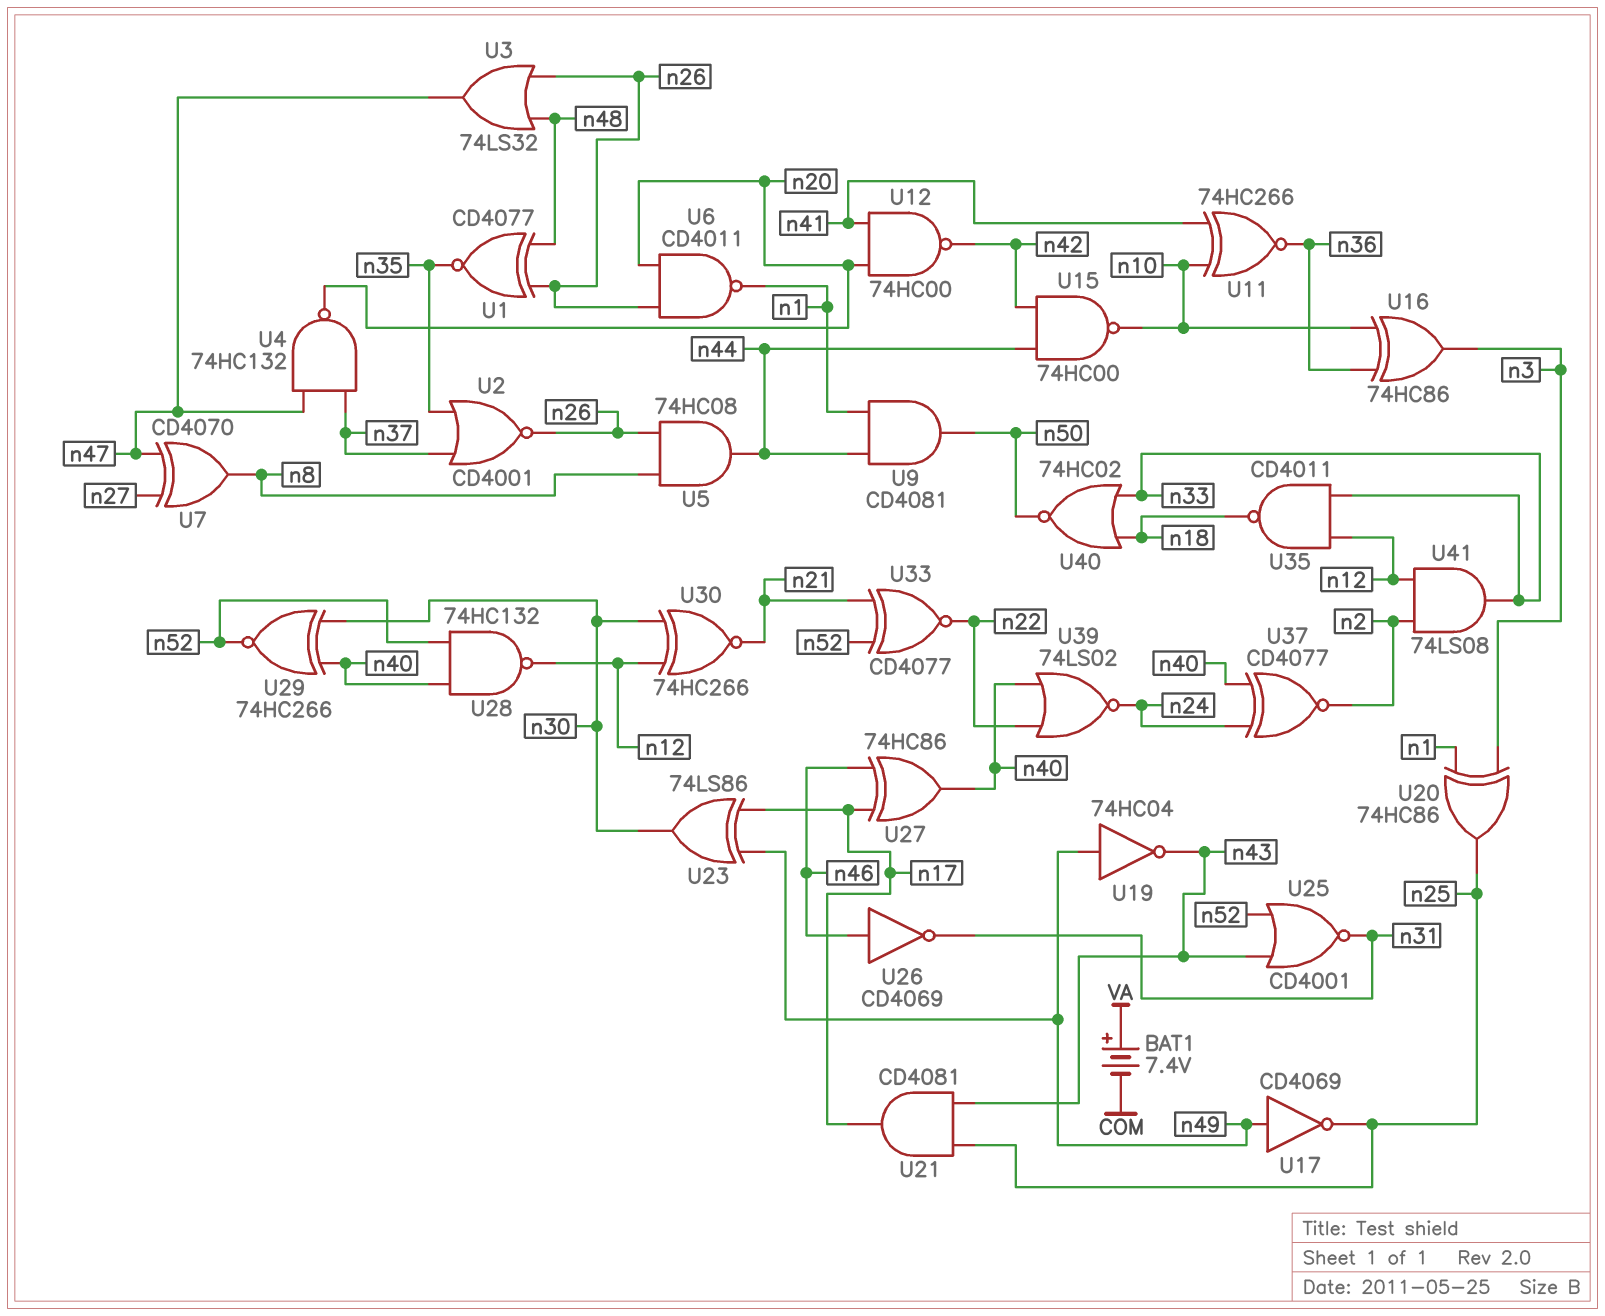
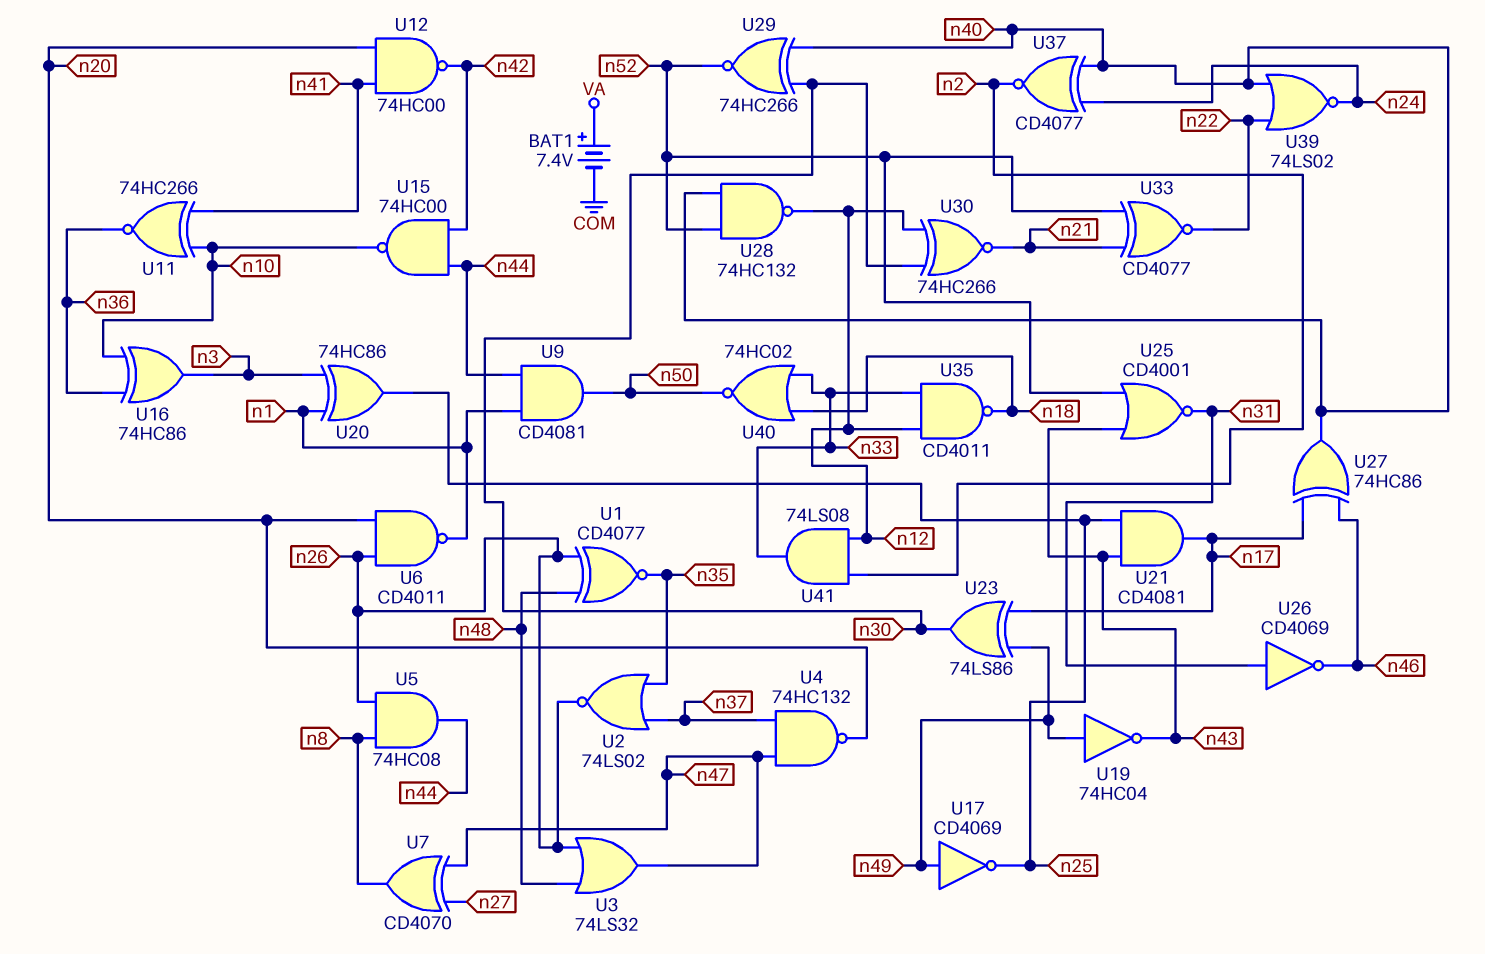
U2: NOR CD4001 (in n35, in n37, out n26) -> NOR 74LS02 (in n35, in n37, out n26)
U26: NOT CD4069 (in n46, out n31) -> NOT CD4069 (in n31, out n46)

